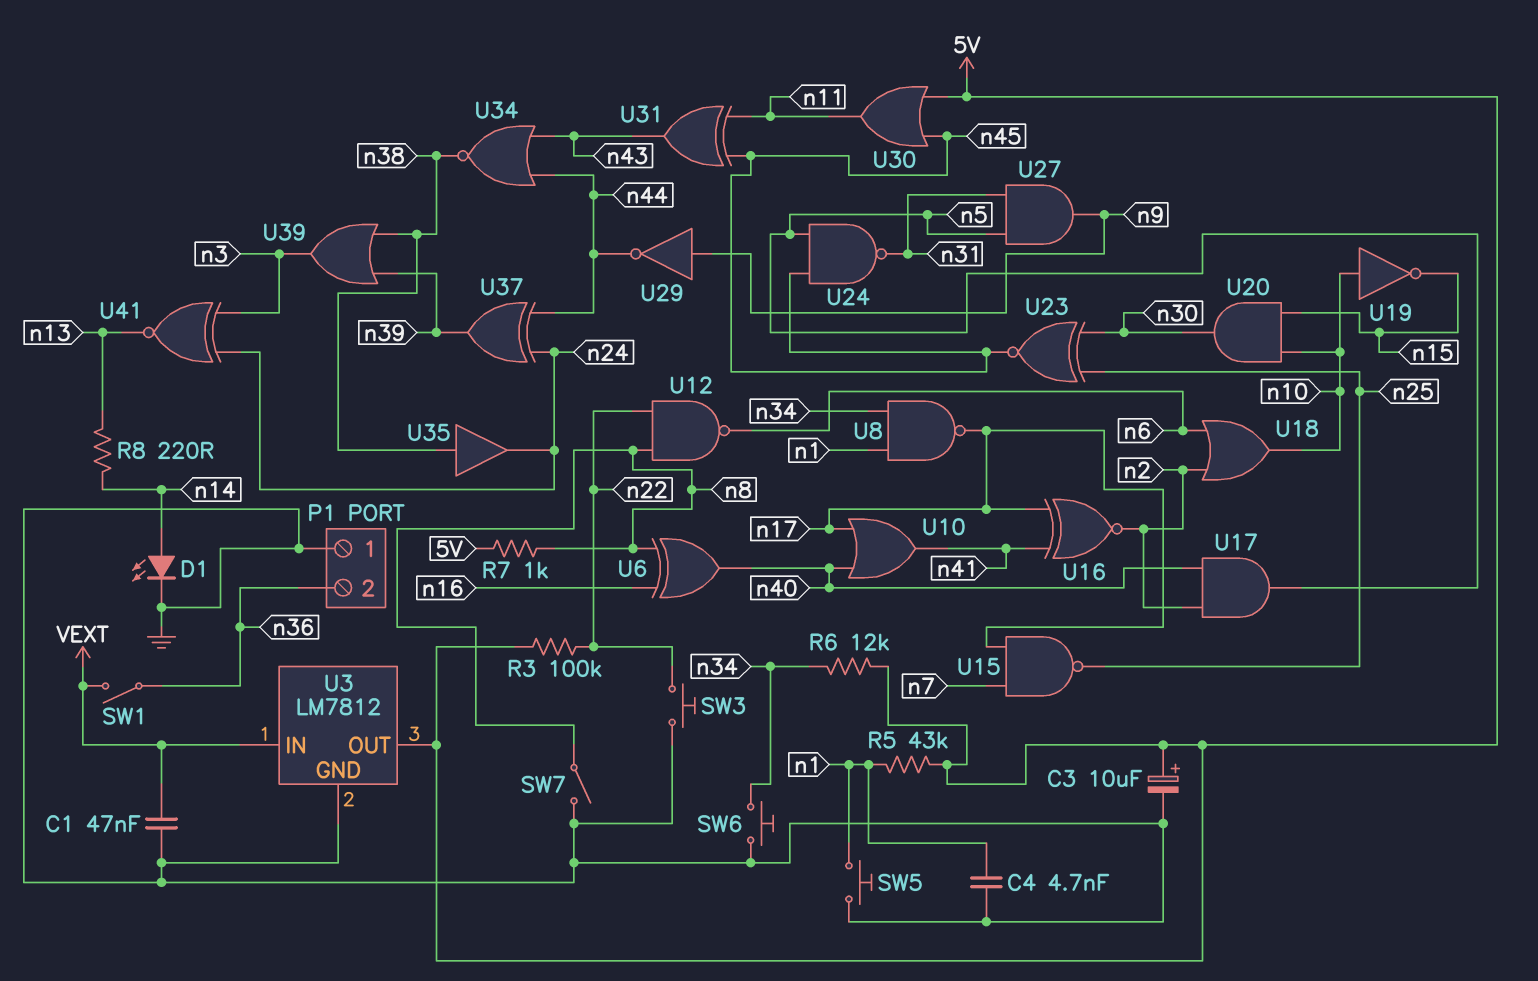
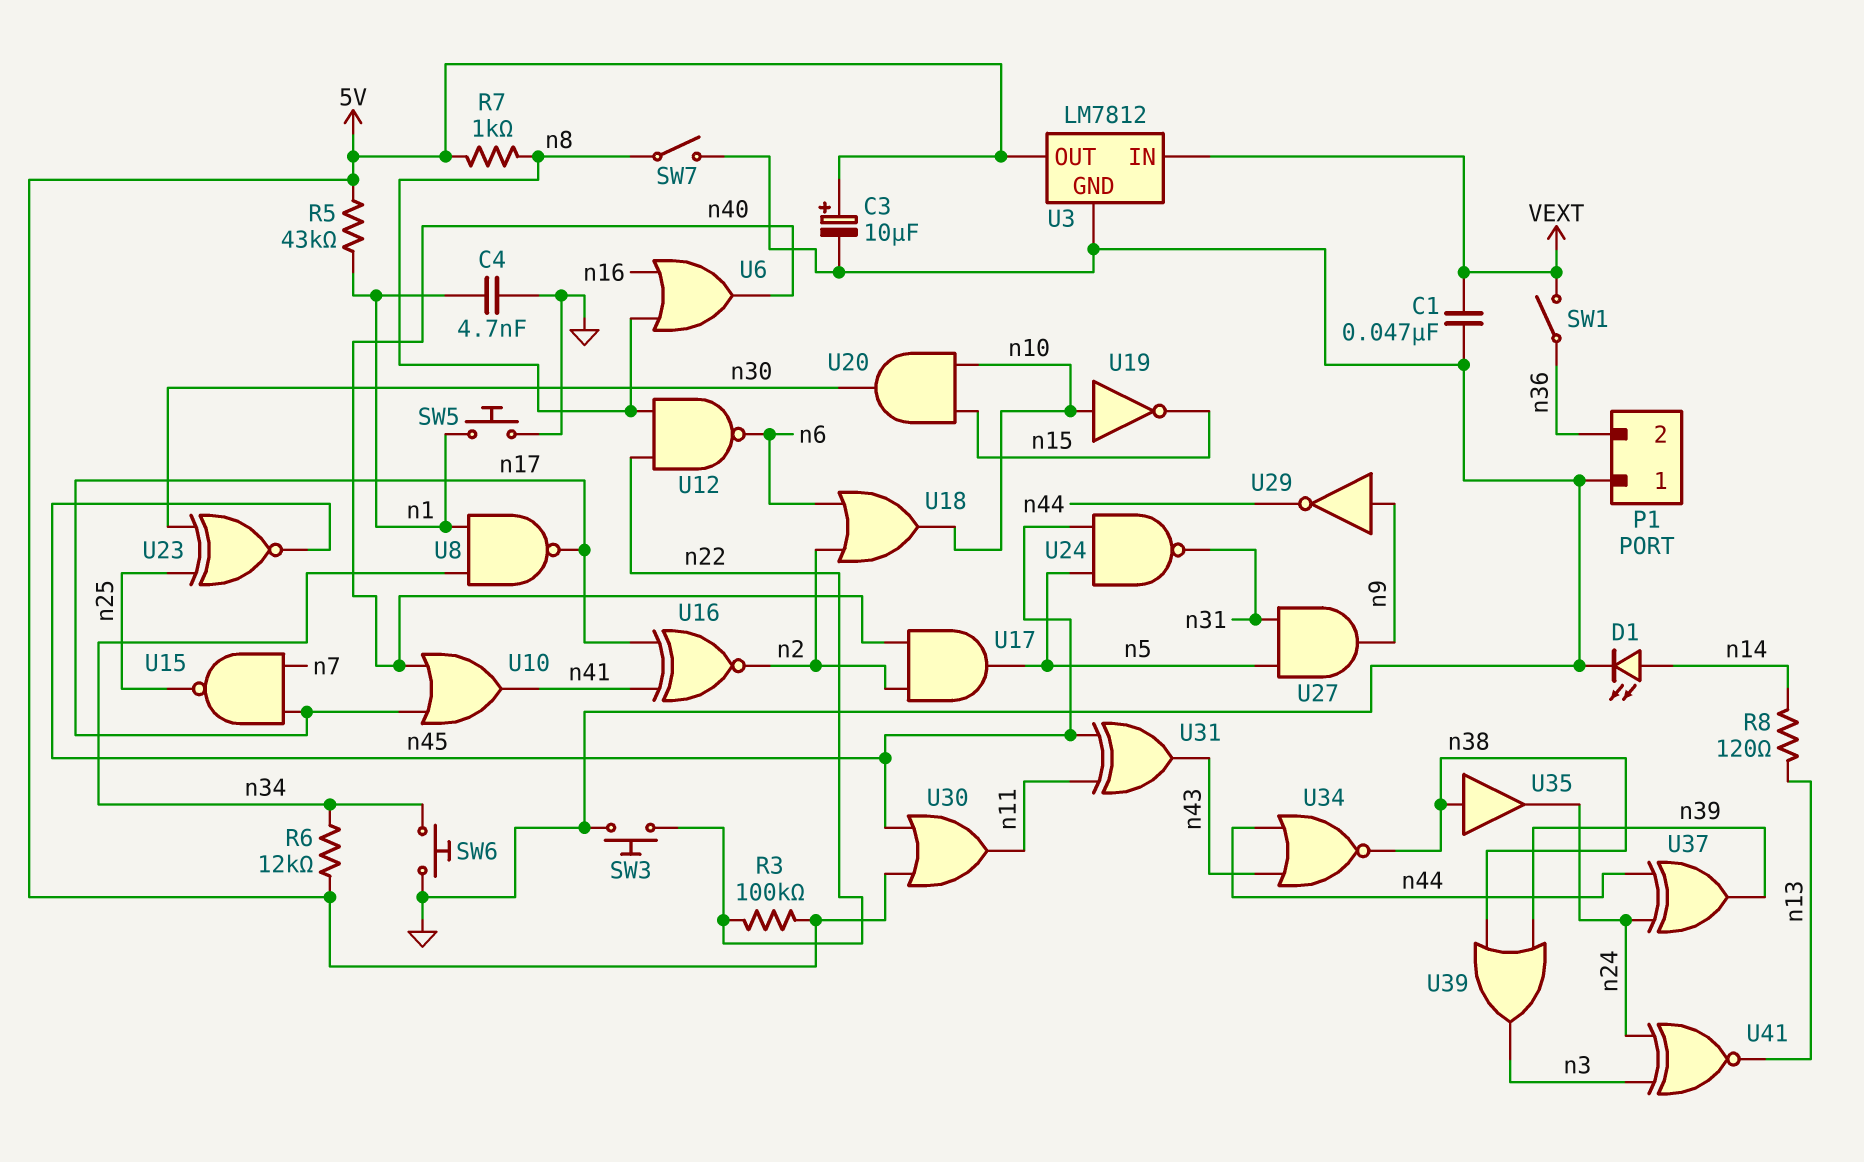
R8: 220 (n13, n14) -> 120 (n13, n14)
U6: XOR (in n8, in n16, out n40) -> OR (in n8, in n16, out n40)

